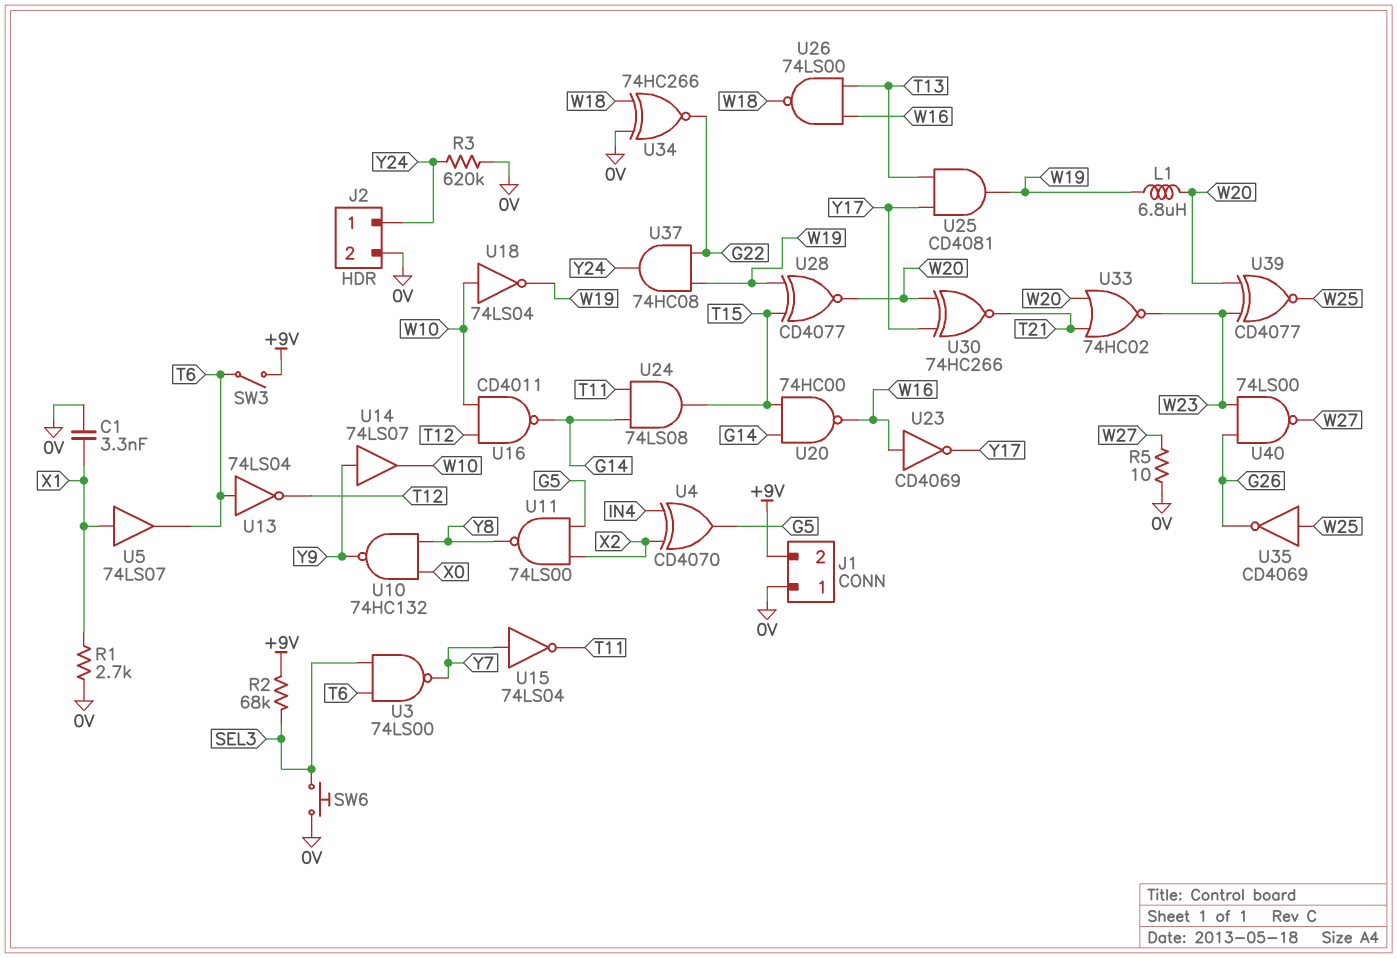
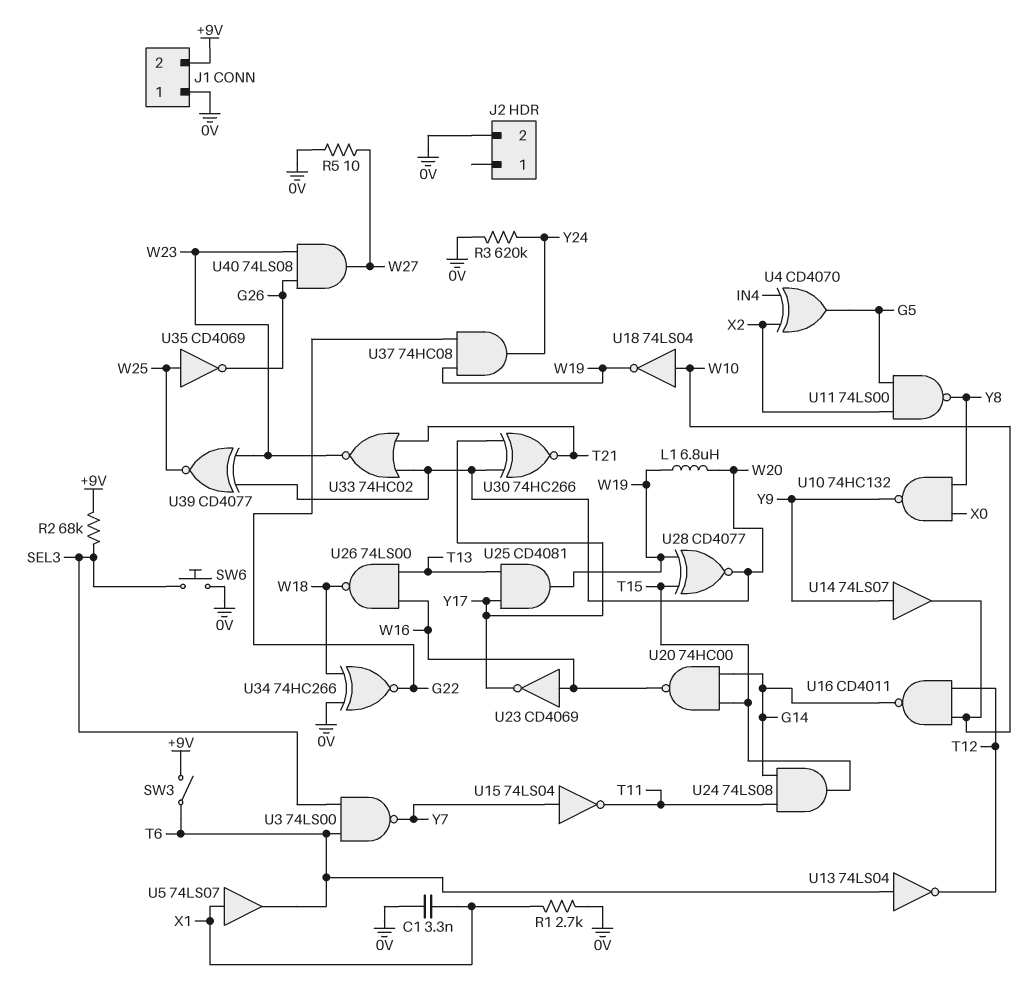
J2 pin 1: Y24 -> none
U40: NAND 74LS00 (in G26, in W23, out W27) -> AND 74LS08 (in G26, in W23, out W27)

